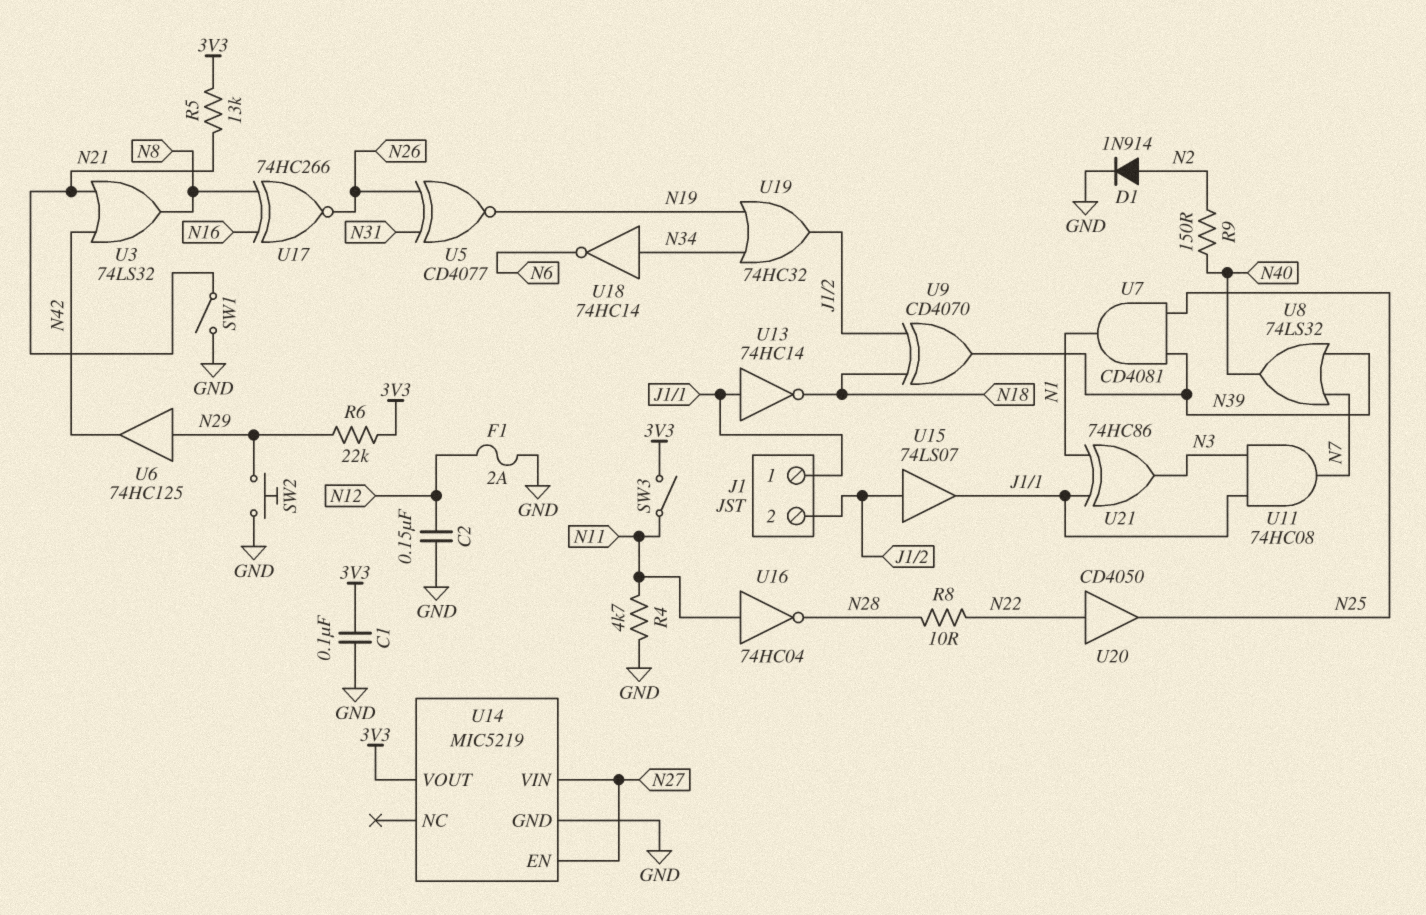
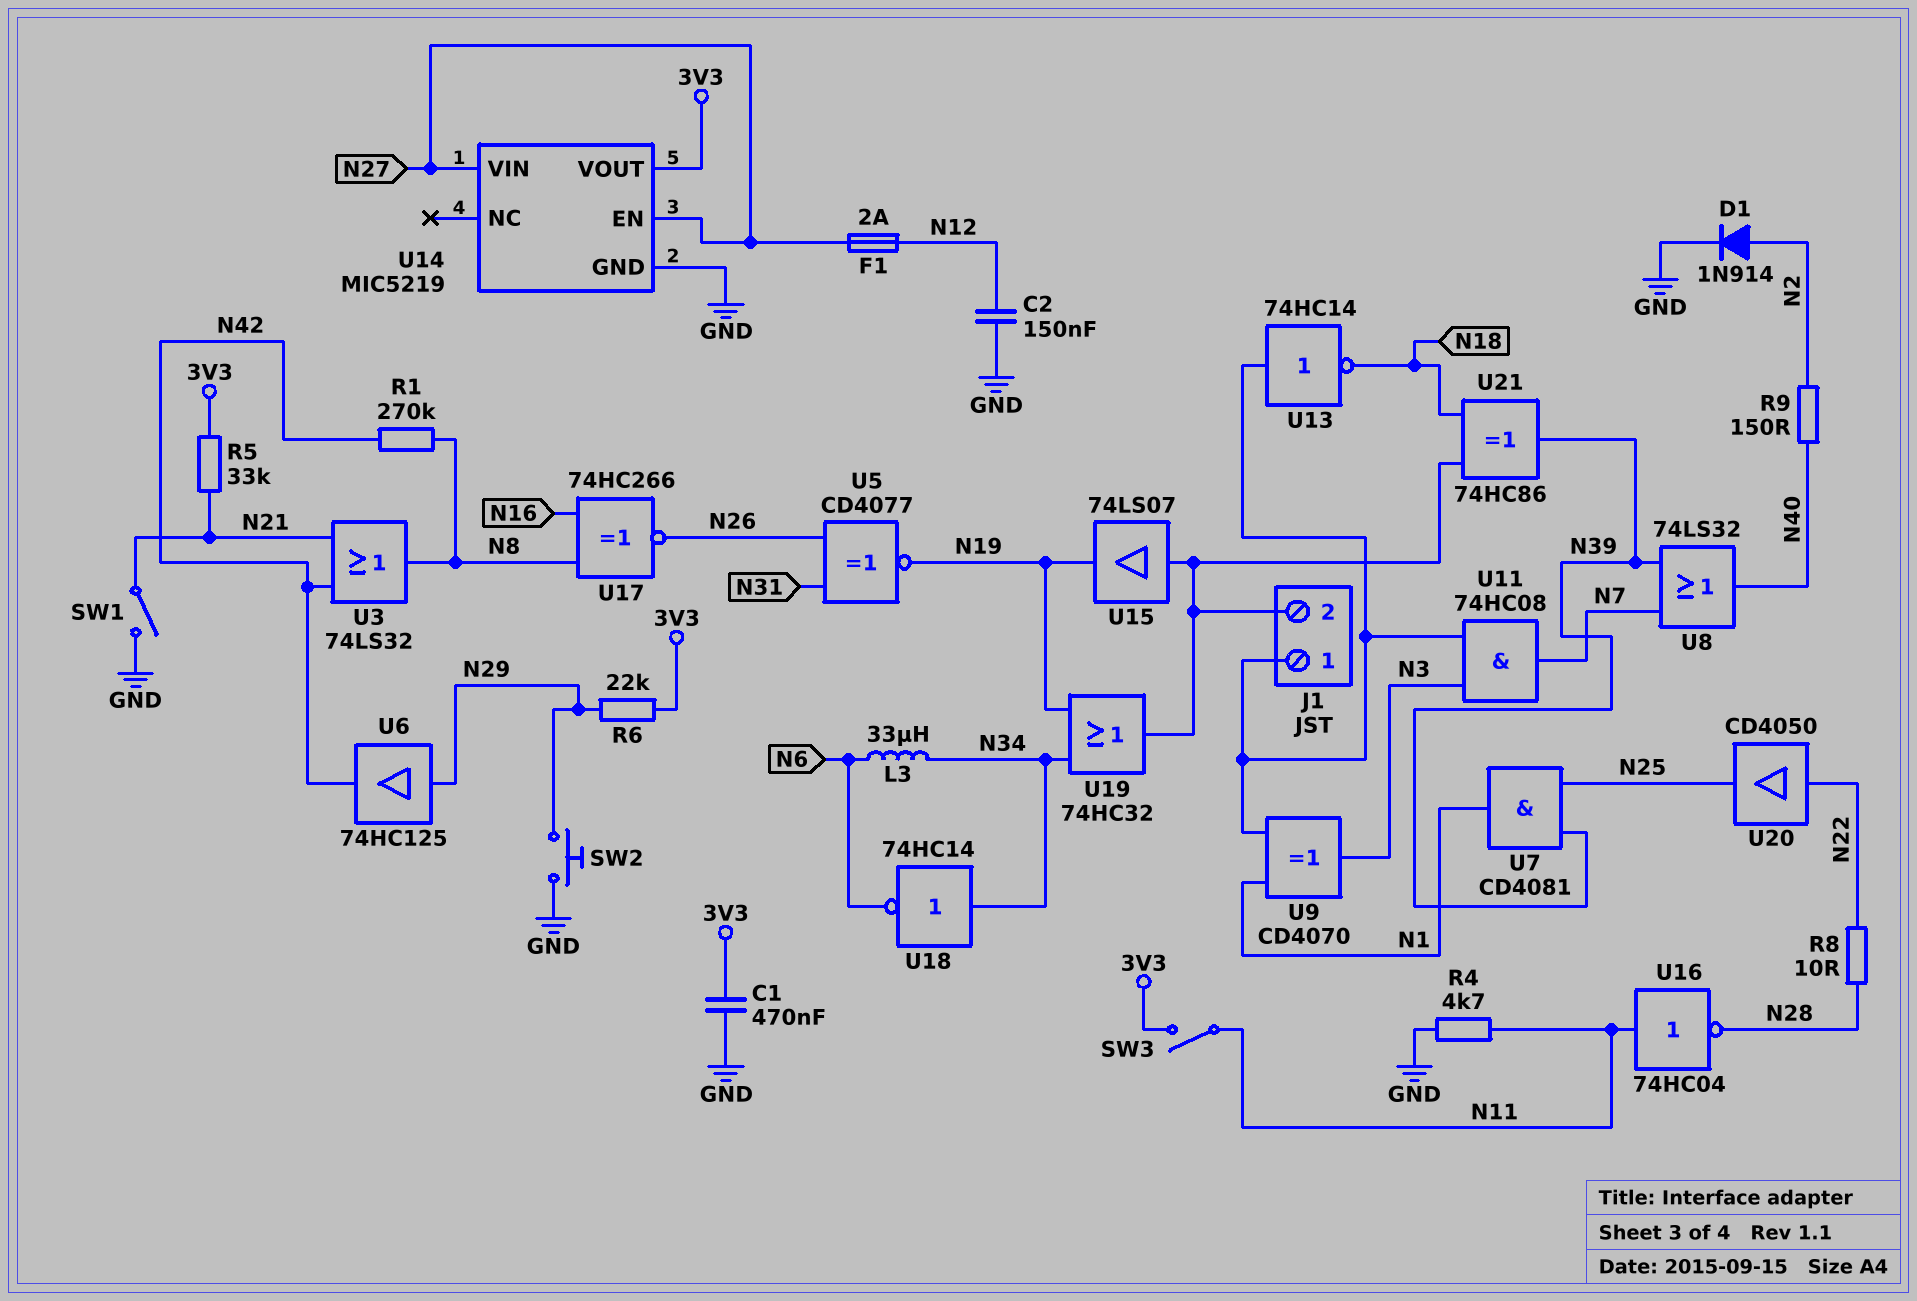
C1: 100nF (3V3, GND) -> 470nF (3V3, GND)
F1: 2A (GND, N12) -> 2A (N12, N27)
L3: none -> 33uH (N6, N34)
R1: none -> 270k (N8, N42)
R5: 13k (3V3, N21) -> 33k (3V3, N21)
U9: XOR CD4070 (in J1/2, in N18, out N39) -> XOR CD4070 (in J1/1, in N1, out N3)
U15: buffer 74LS07 (in J1/2, out J1/1) -> buffer 74LS07 (in J1/2, out N19)
U21: XOR 74HC86 (in J1/1, in N1, out N3) -> XOR 74HC86 (in J1/2, in N18, out N39)

